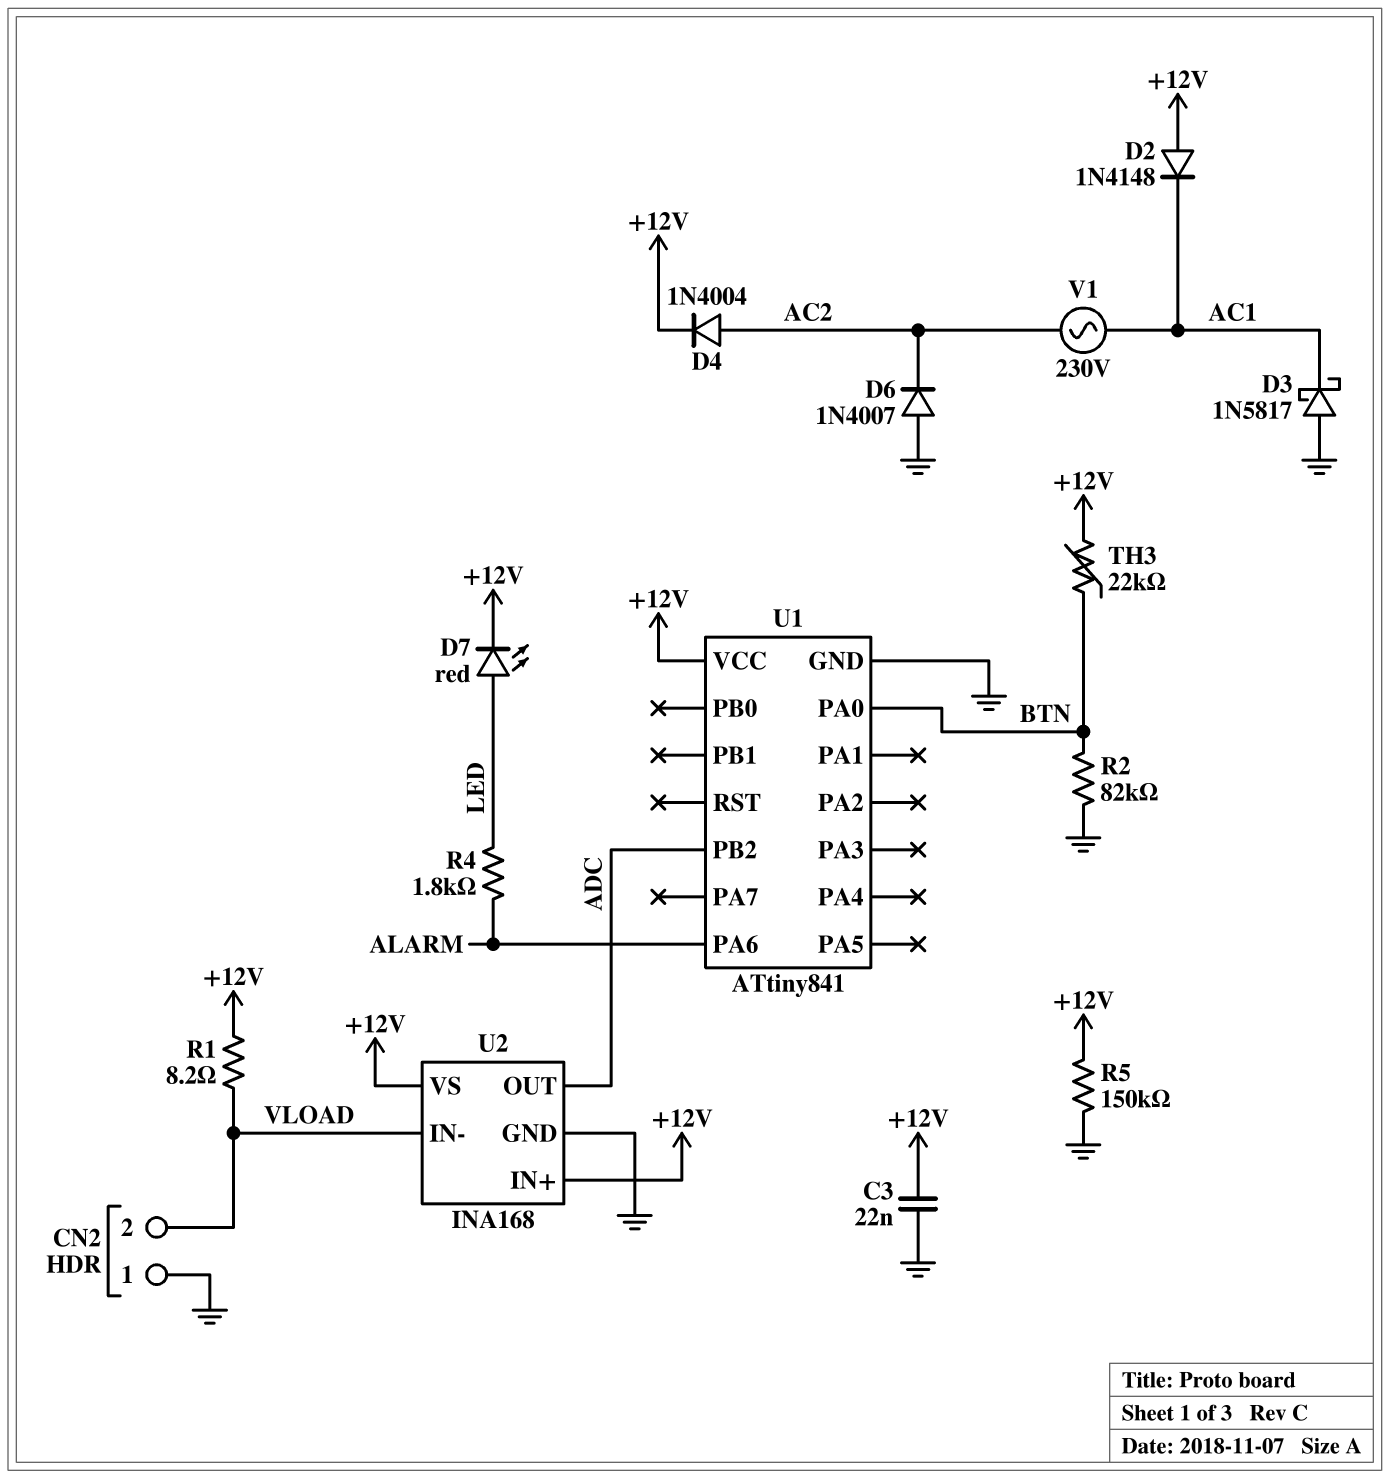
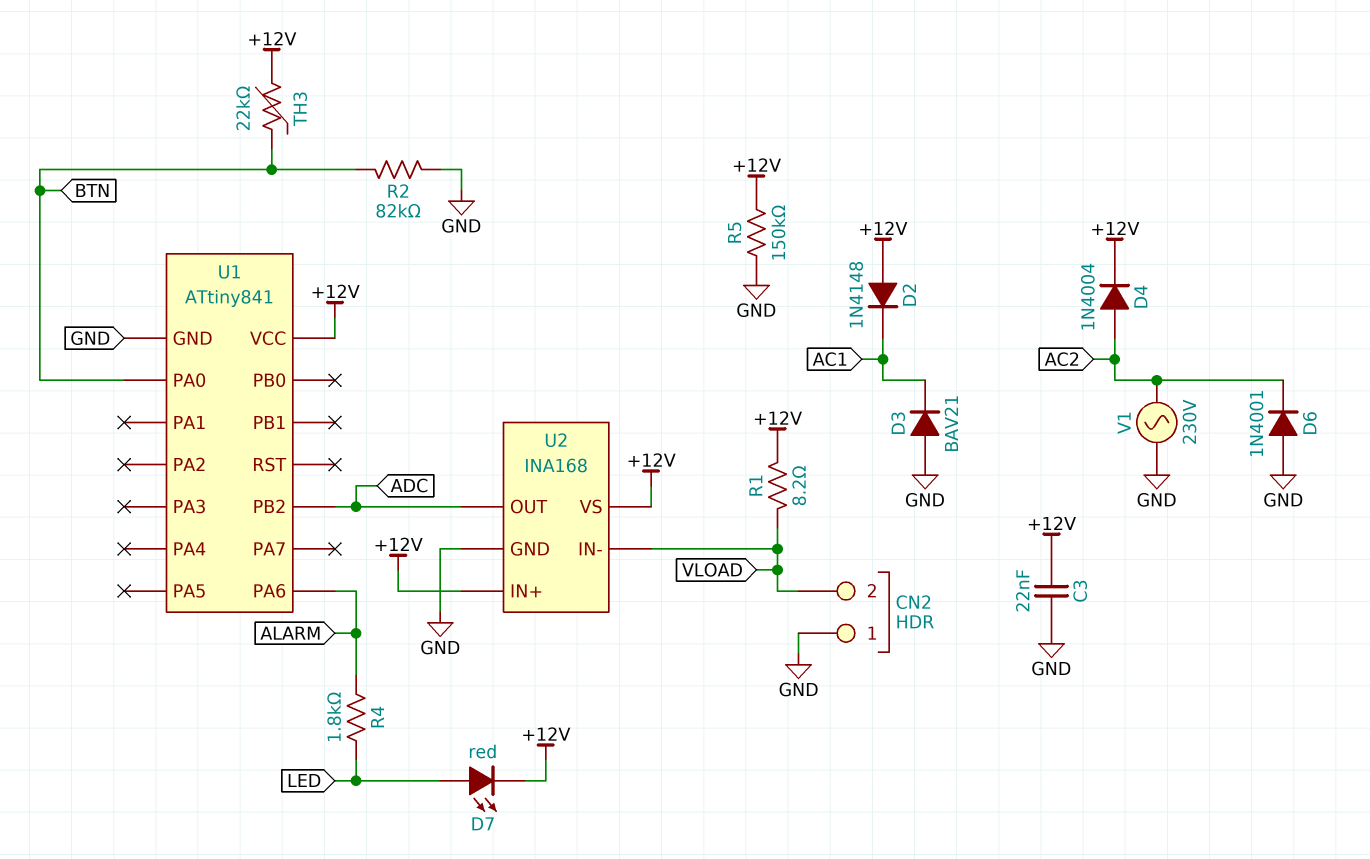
D3: schottky 1N5817 (A GND, K AC1) -> diode BAV21 (A GND, K AC1)
D6: diode 1N4007 (A GND, K AC2) -> diode 1N4001 (A GND, K AC2)
V1: AC 230V (AC1, AC2) -> AC 230V (AC2, GND)

